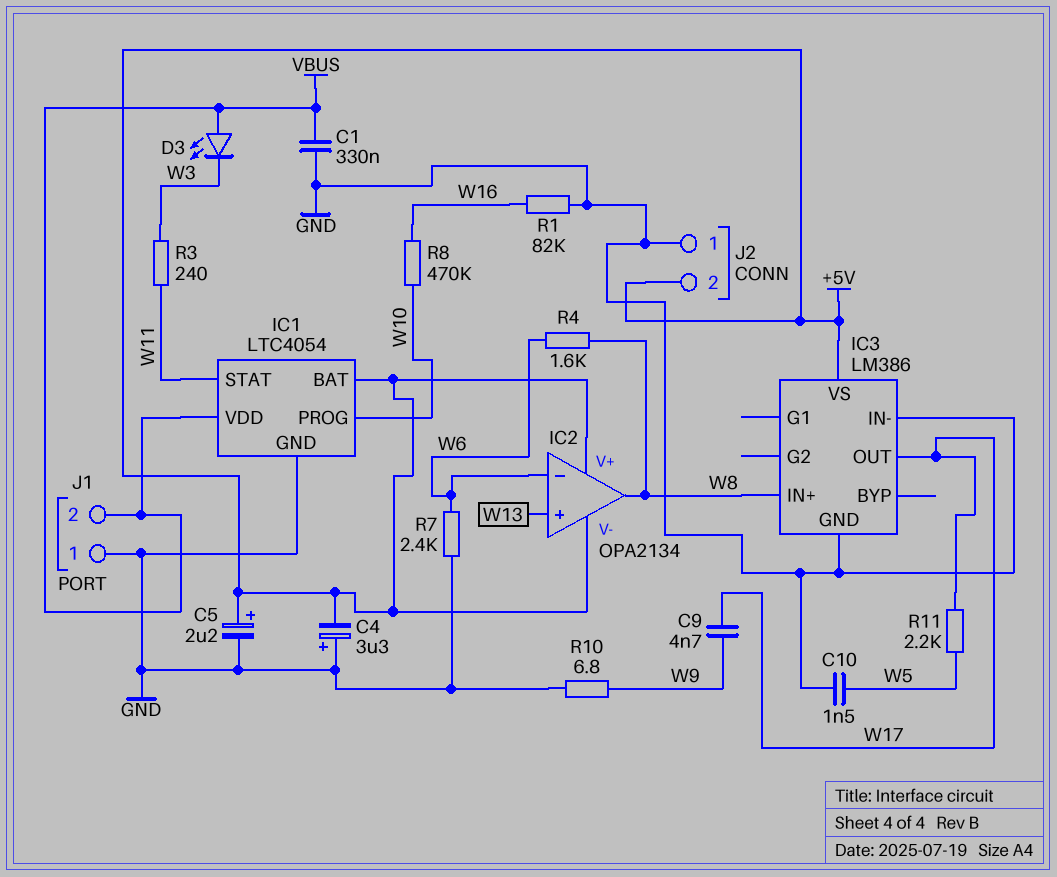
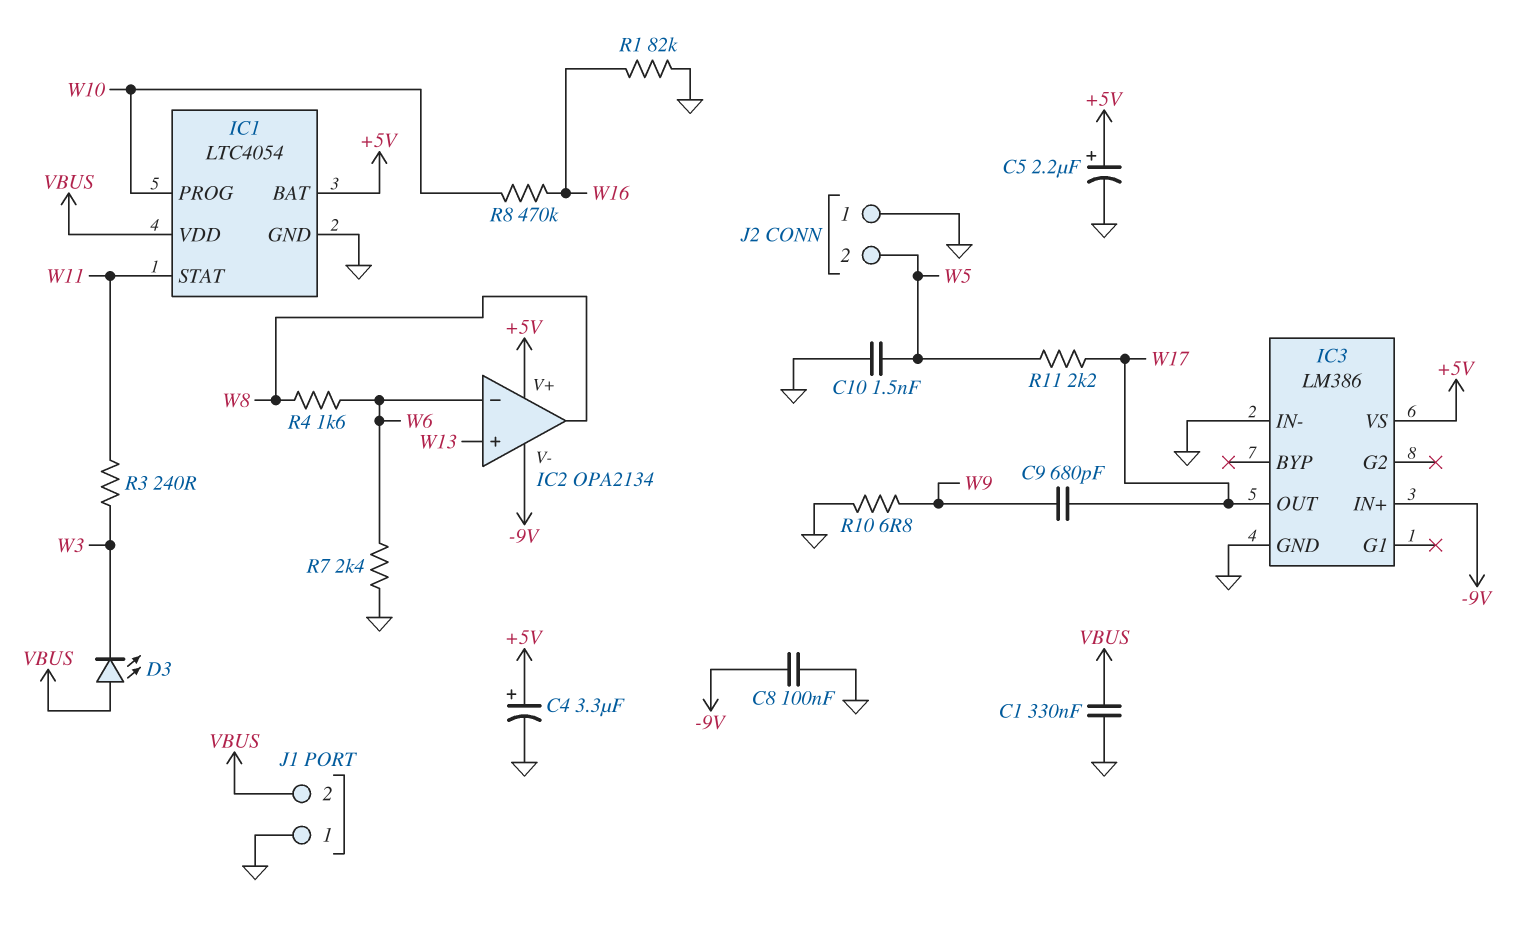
C4: 3.3uF (plus GND, minus +5V) -> 3.3uF (plus +5V, minus GND)
C8: none -> 100nF (-9V, GND)
C9: 4.7nF (W9, W17) -> 680pF (W9, W17)
IC2 pin V-: +5V -> -9V
IC3 pin IN+: W8 -> -9V
J2 pin 2: +5V -> W5

